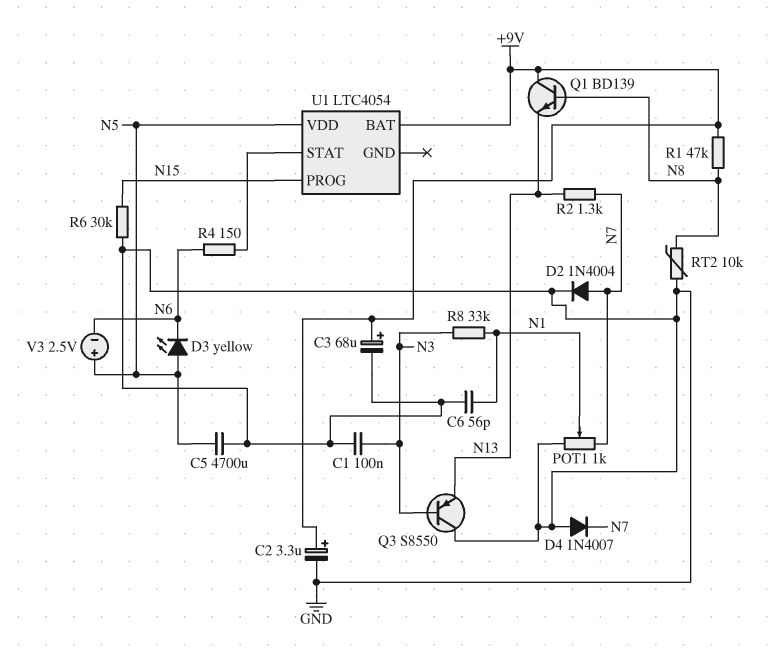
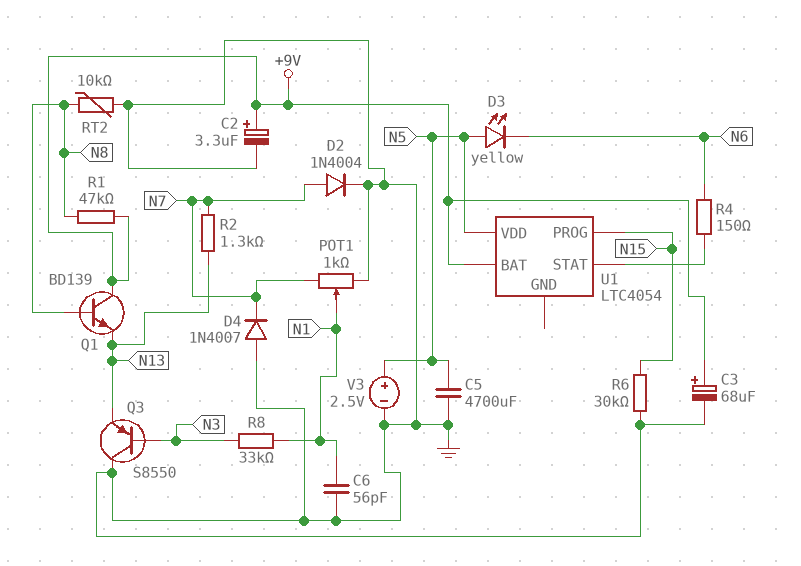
C1: 100nF (GND, N3) -> none
V3: 2.5V (plus N5, minus N6) -> 2.5V (plus N5, minus GND)

